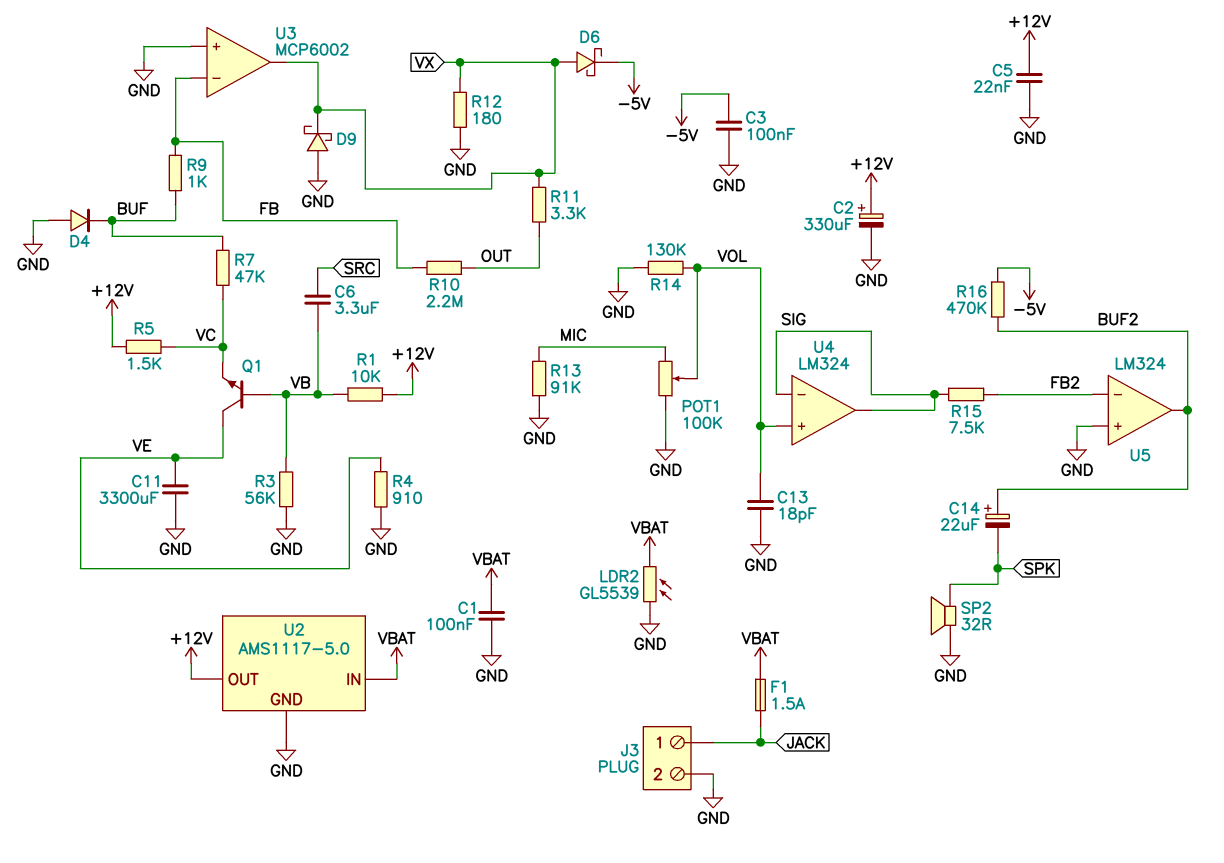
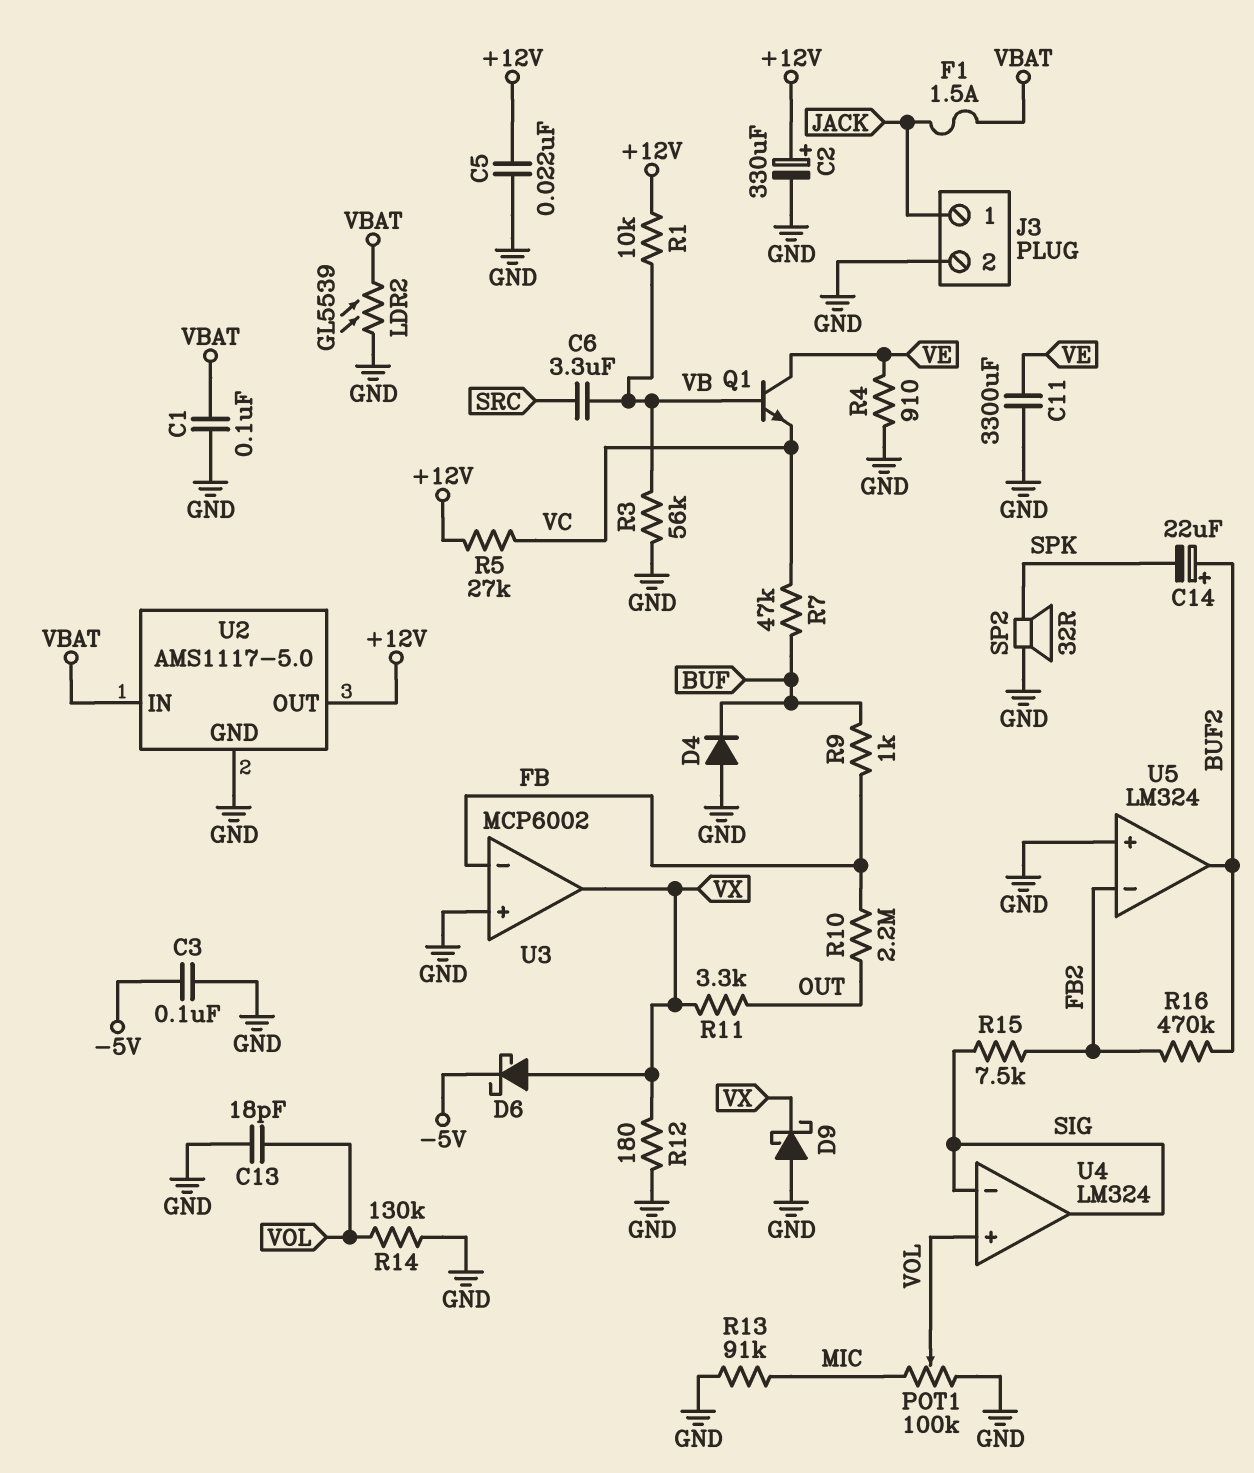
R5: 1.5k (+12V, VC) -> 27k (+12V, VC)
R16: 470k (-5V, BUF2) -> 470k (BUF2, FB2)

